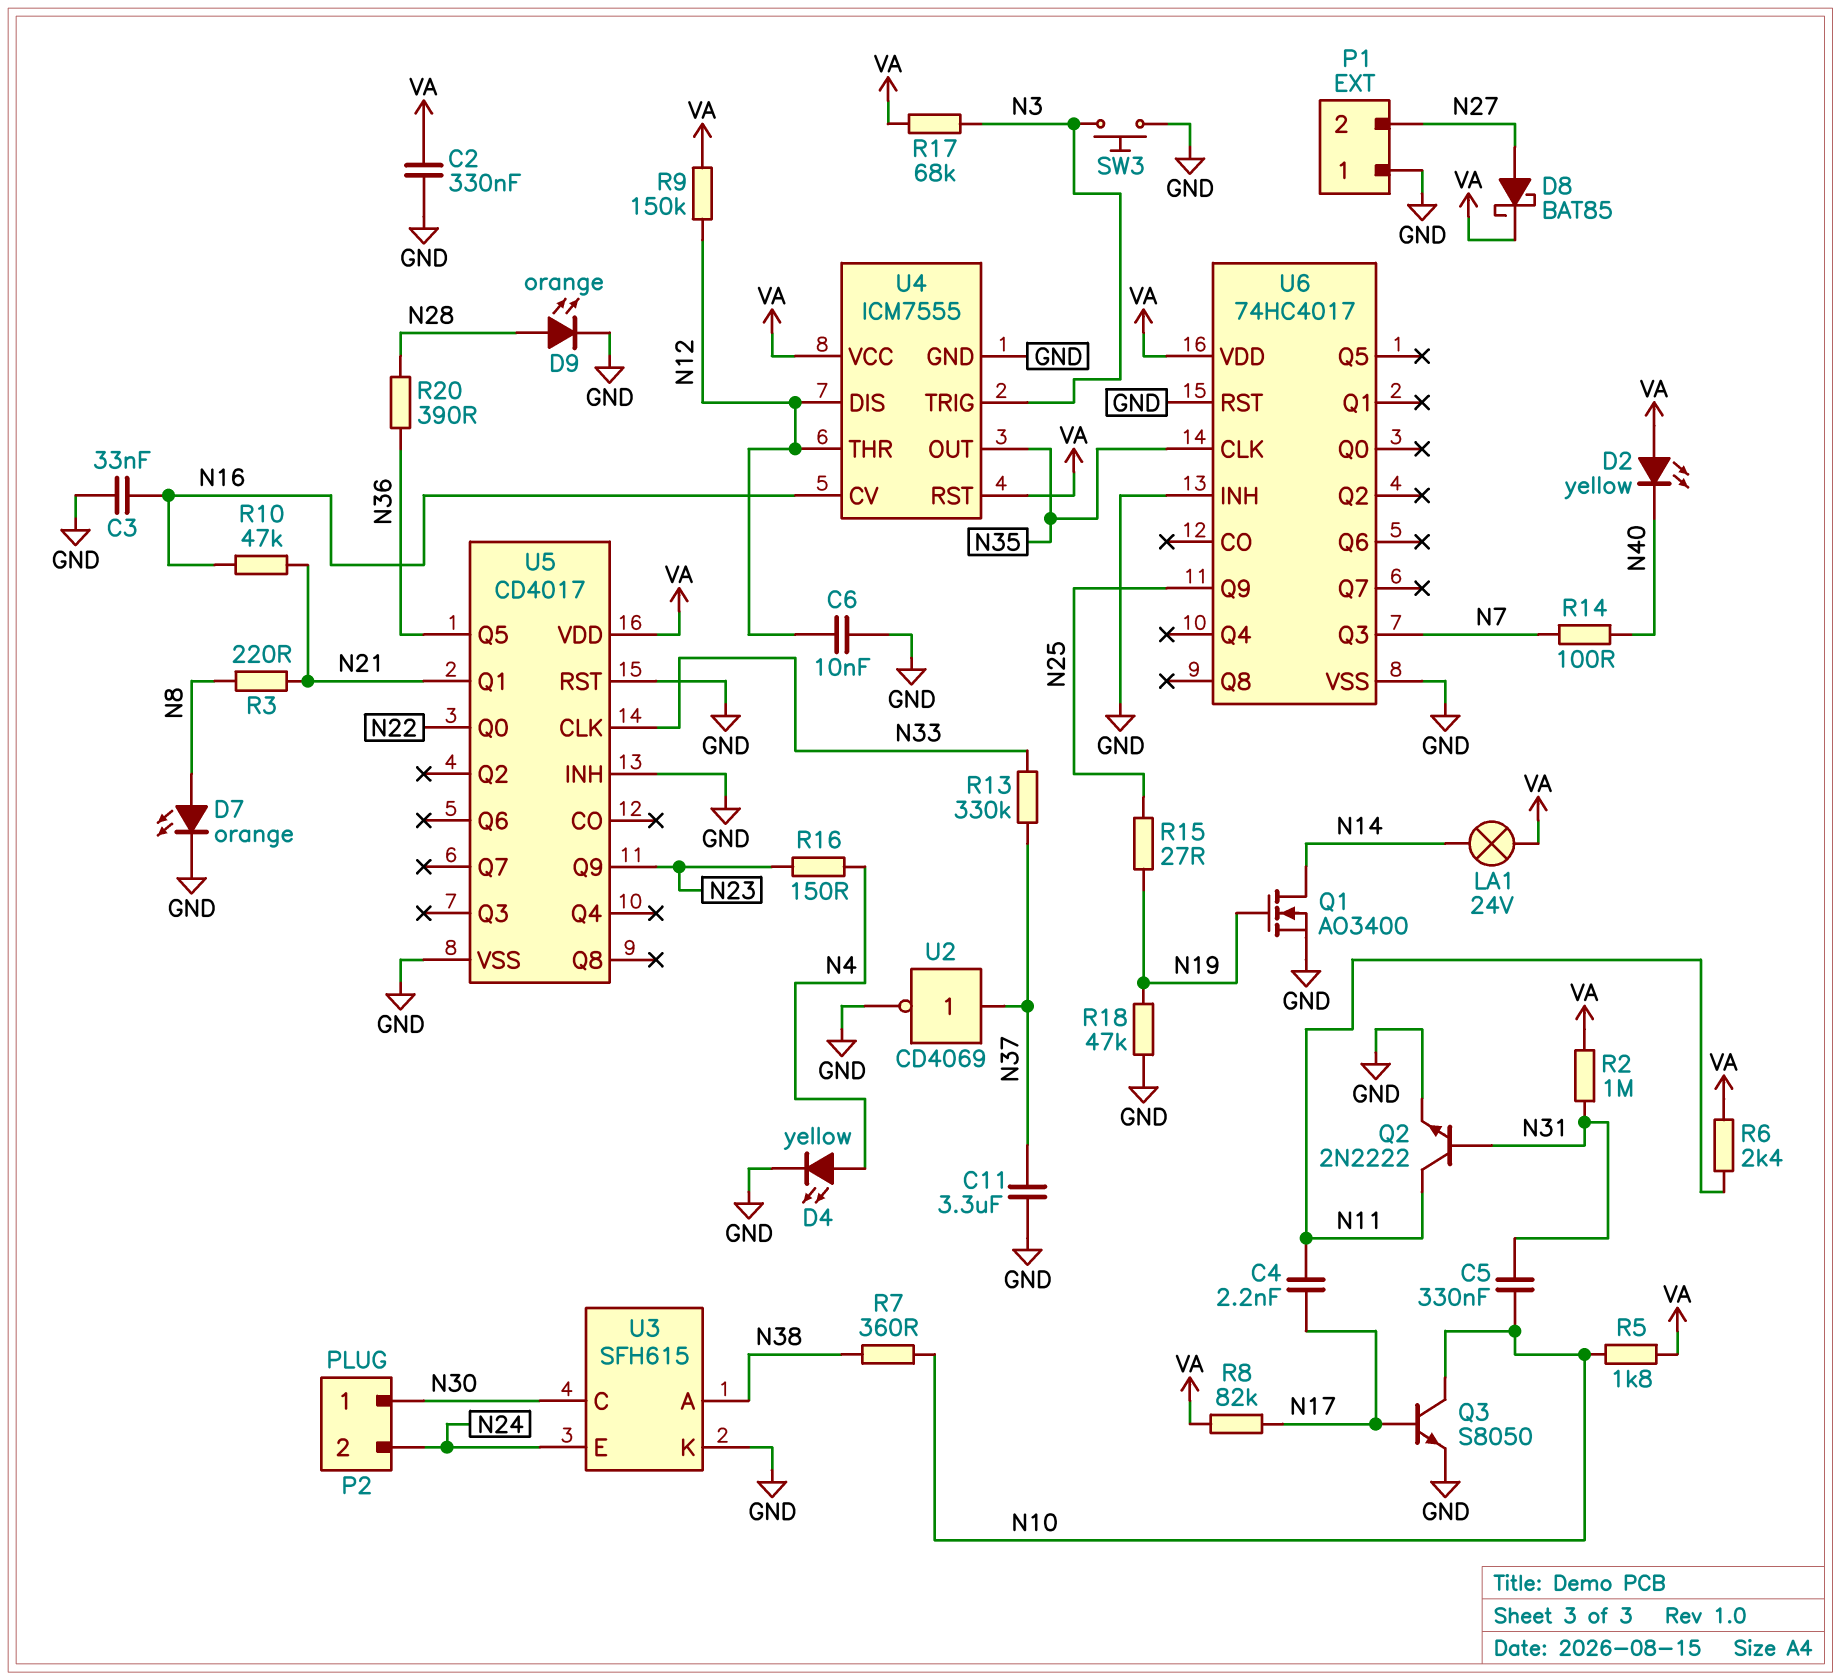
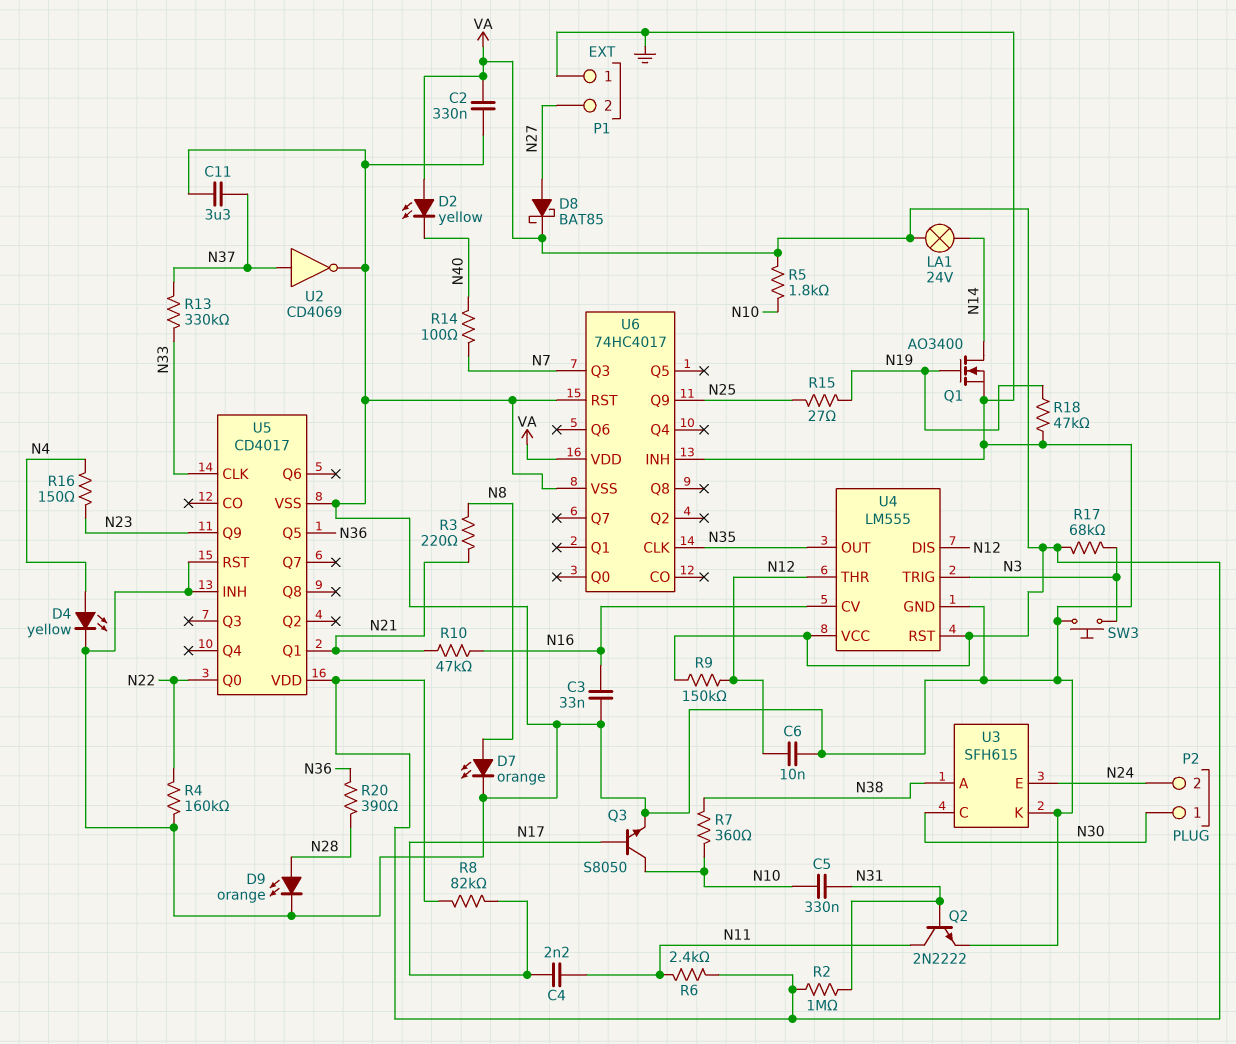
R4: none -> 160k (GND, N22)
U4: ICM7555 -> LM555

